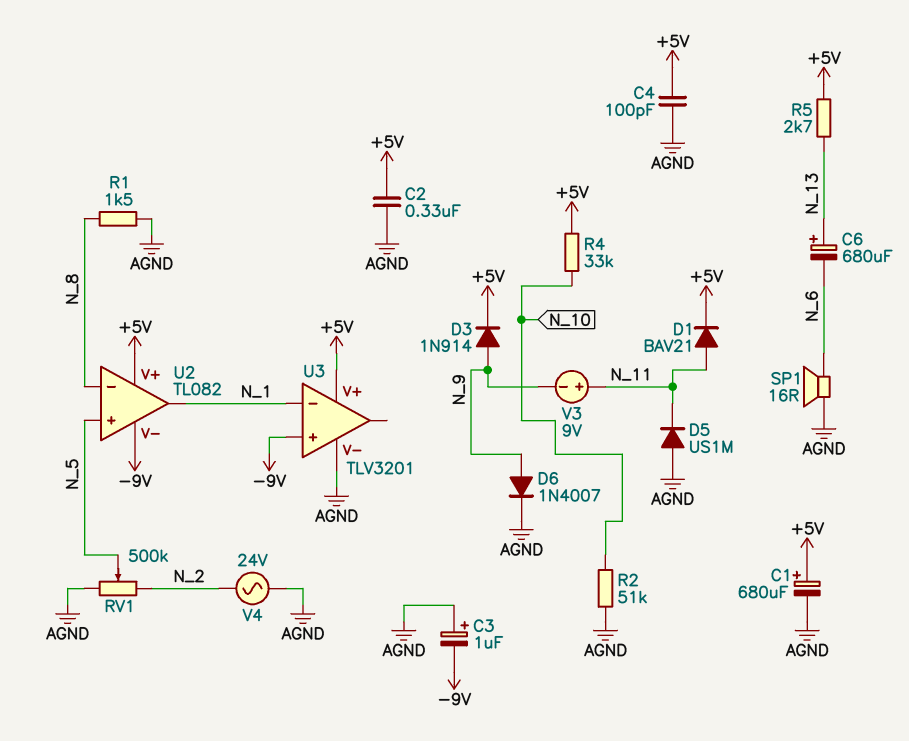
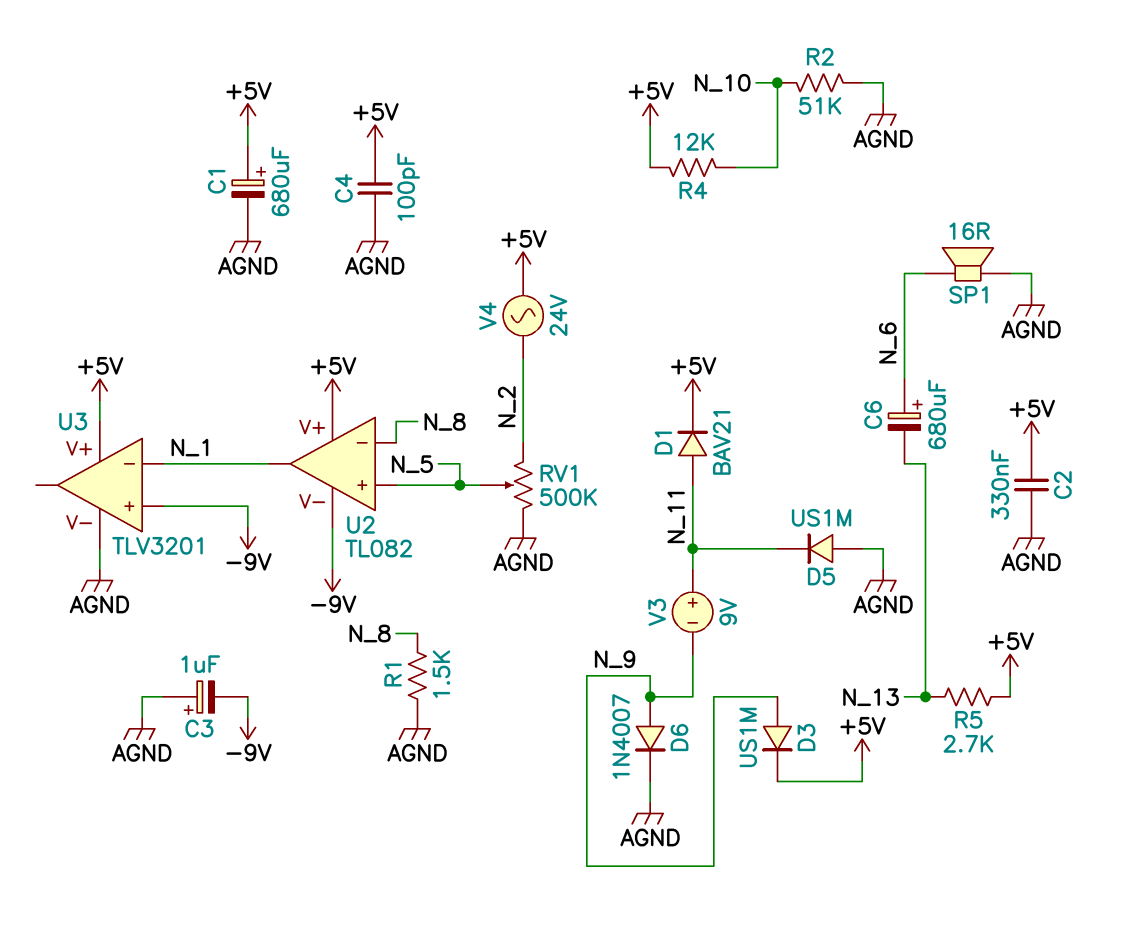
C6: 680uF (plus N_13, minus N_6) -> 680uF (plus N_6, minus N_13)
D3: diode 1N914 (A N_9, K +5V) -> diode US1M (A N_9, K +5V)
R4: 33k (+5V, N_10) -> 12k (+5V, N_10)
V4: AC 24V (AGND, N_2) -> AC 24V (+5V, N_2)

